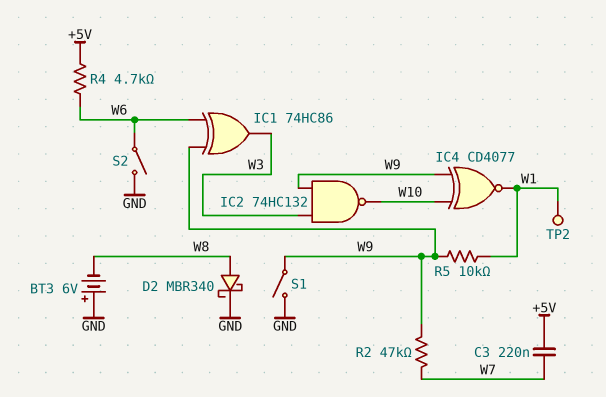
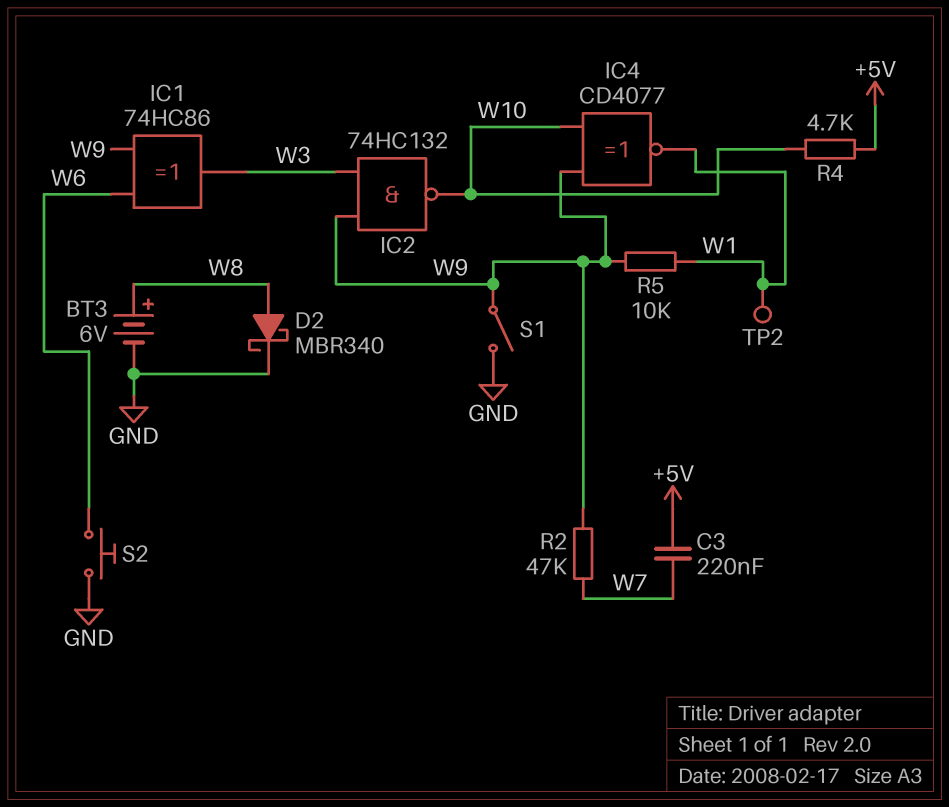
BT3: 6V (plus GND, minus W8) -> 6V (plus W8, minus GND)
R4: 4.7k (+5V, W6) -> 4.7k (+5V, W10)
S2: switch (GND, W6) -> button (GND, W6)

